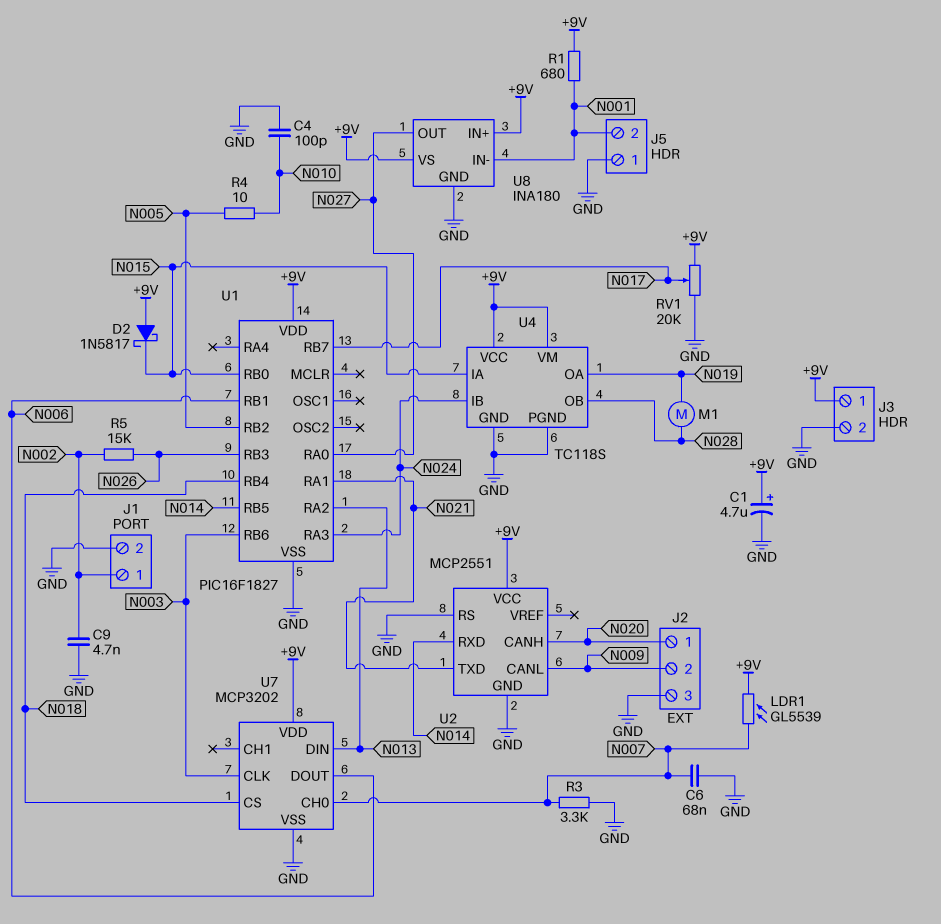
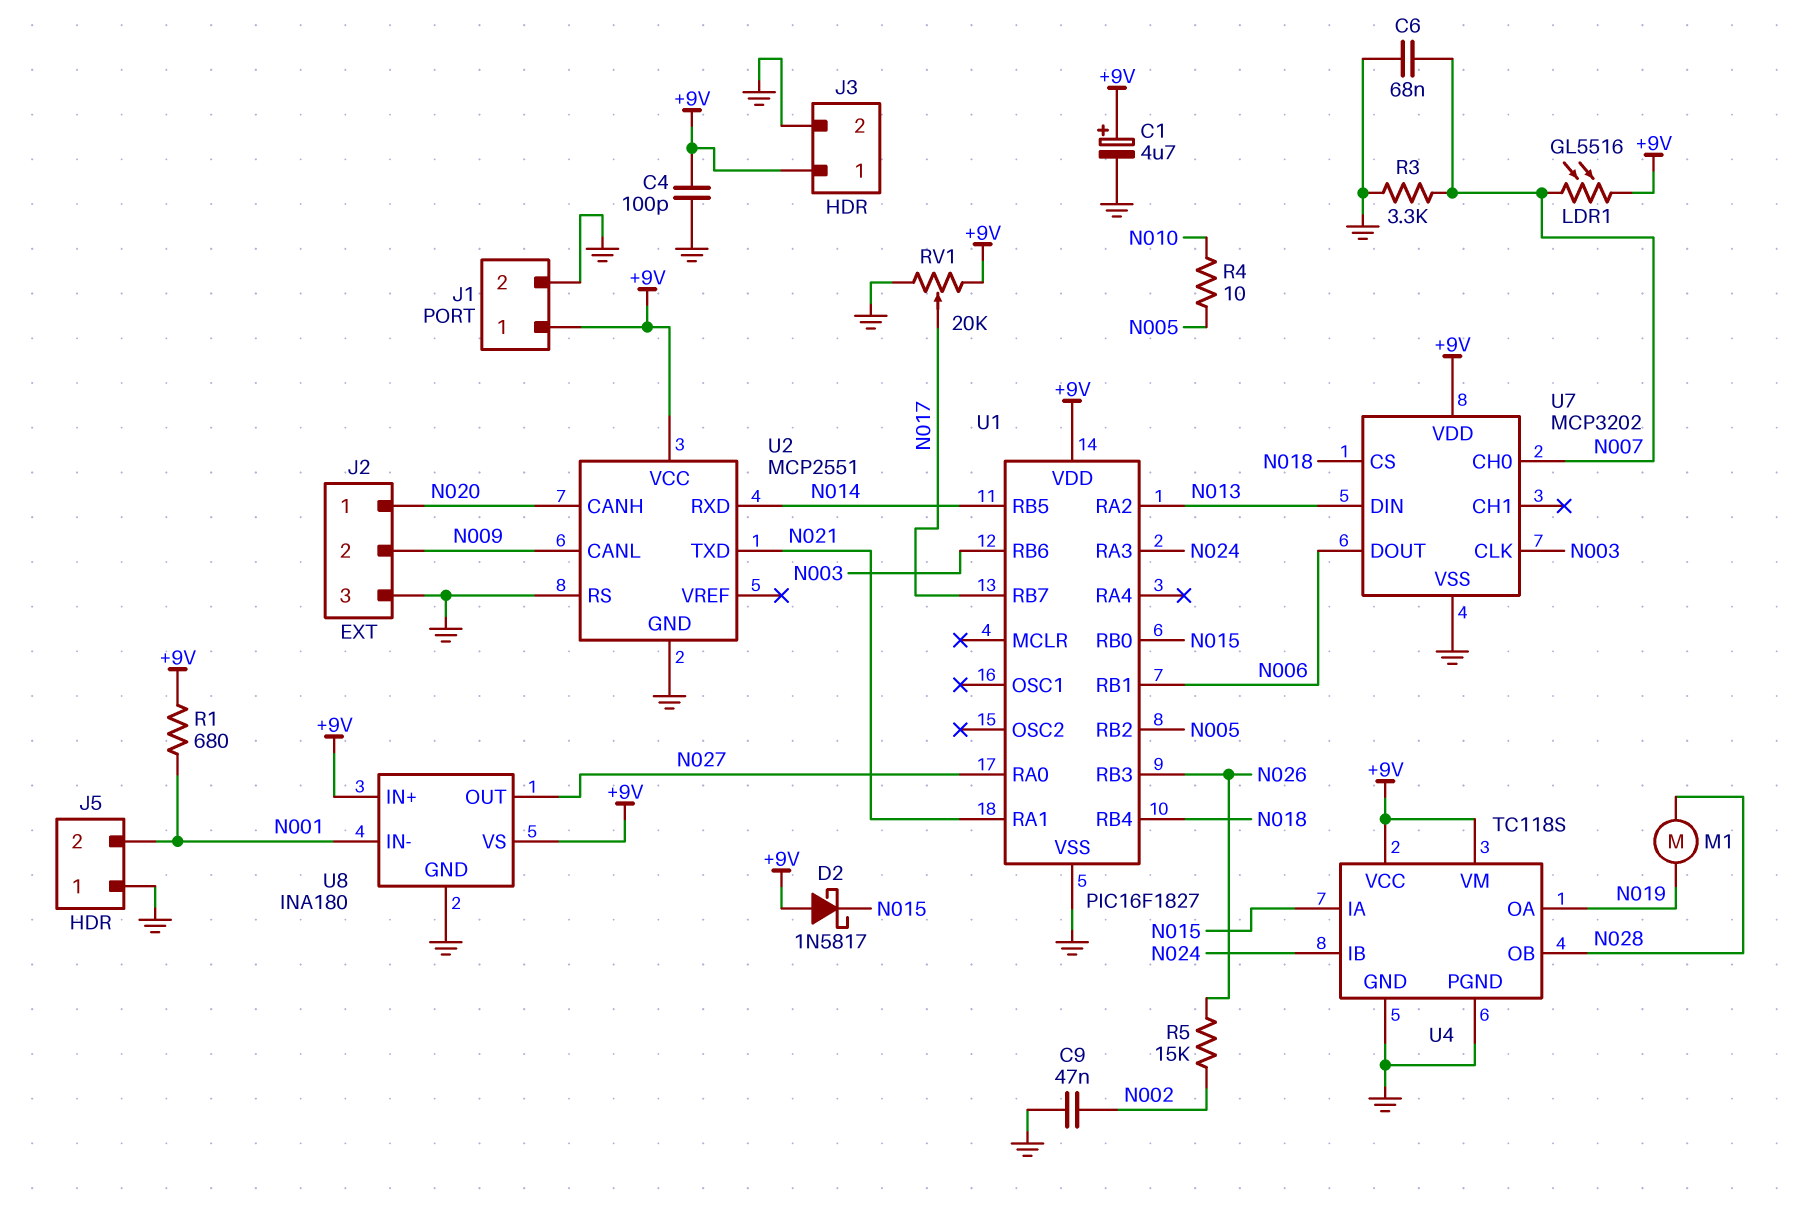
C4: 100pF (GND, N010) -> 100pF (+9V, GND)
C9: 4.7nF (GND, N002) -> 47nF (GND, N002)
J1 pin 1: N002 -> +9V
LDR1: GL5539 (+9V, N007) -> GL5516 (+9V, N007)

